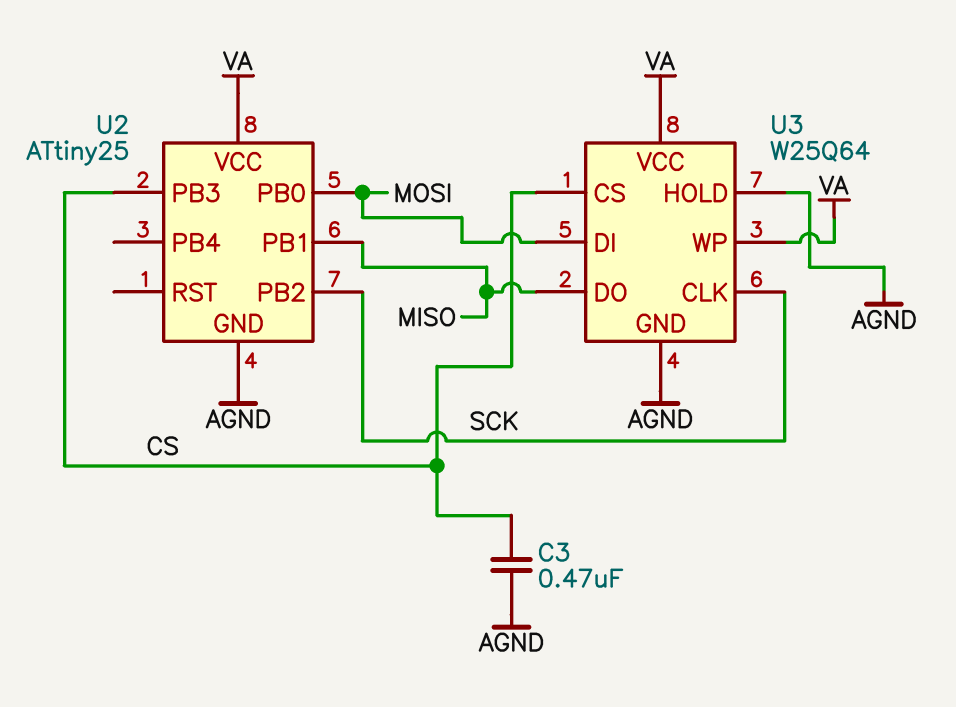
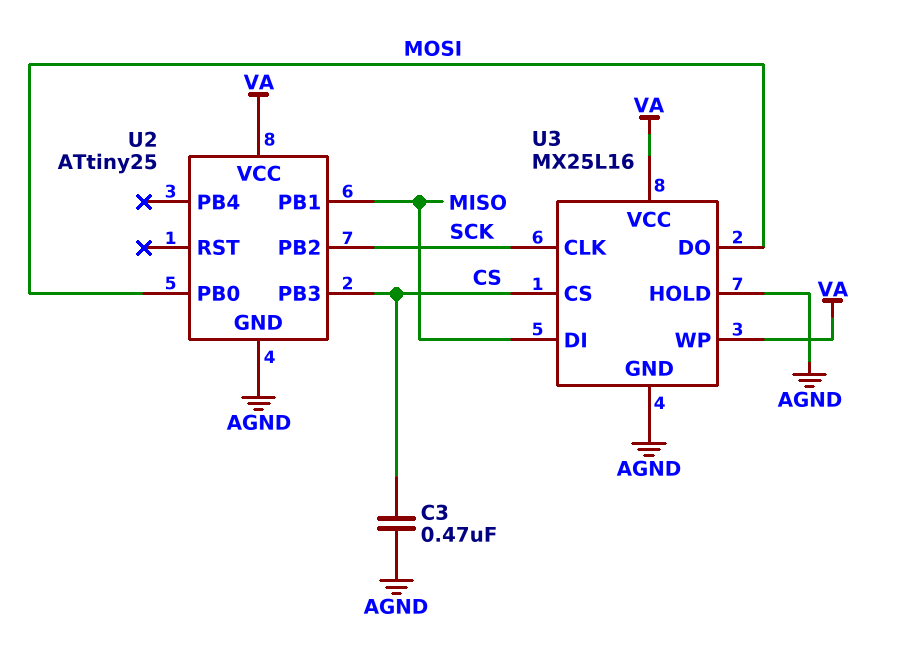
U3: W25Q64 -> MX25L16
U3 pin DI: MOSI -> MISO
U3 pin DO: MISO -> MOSI

